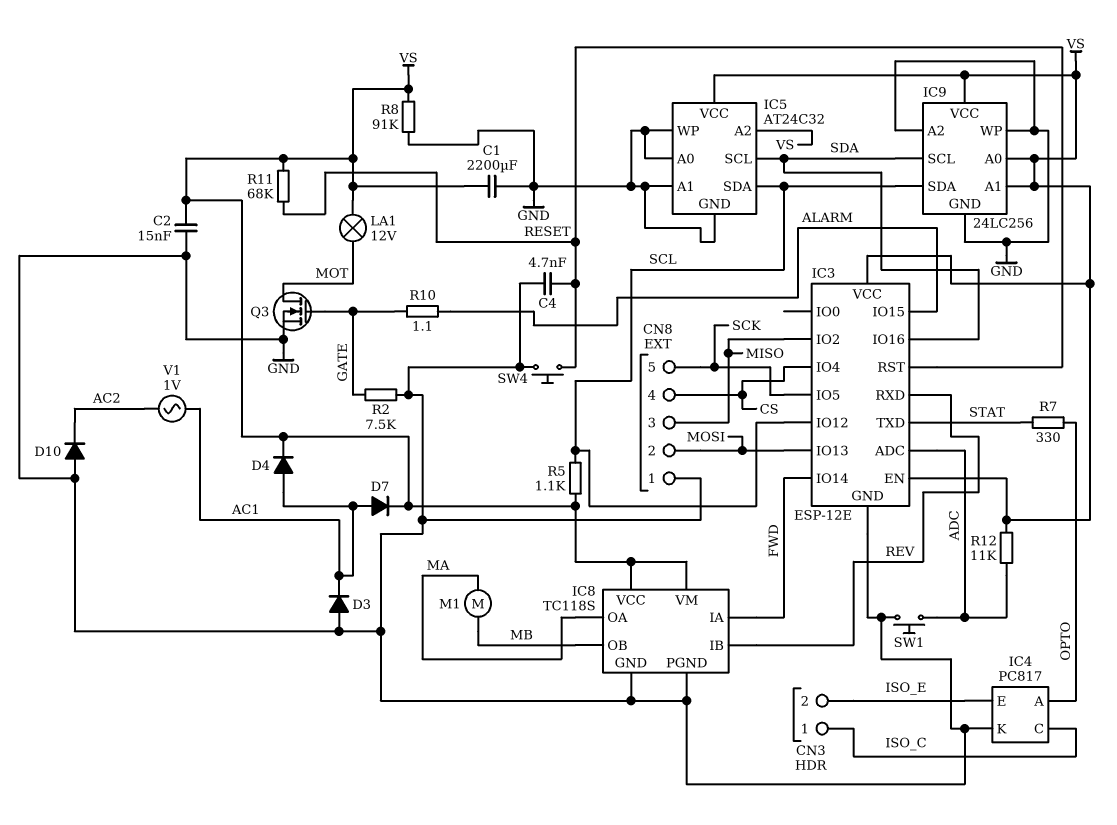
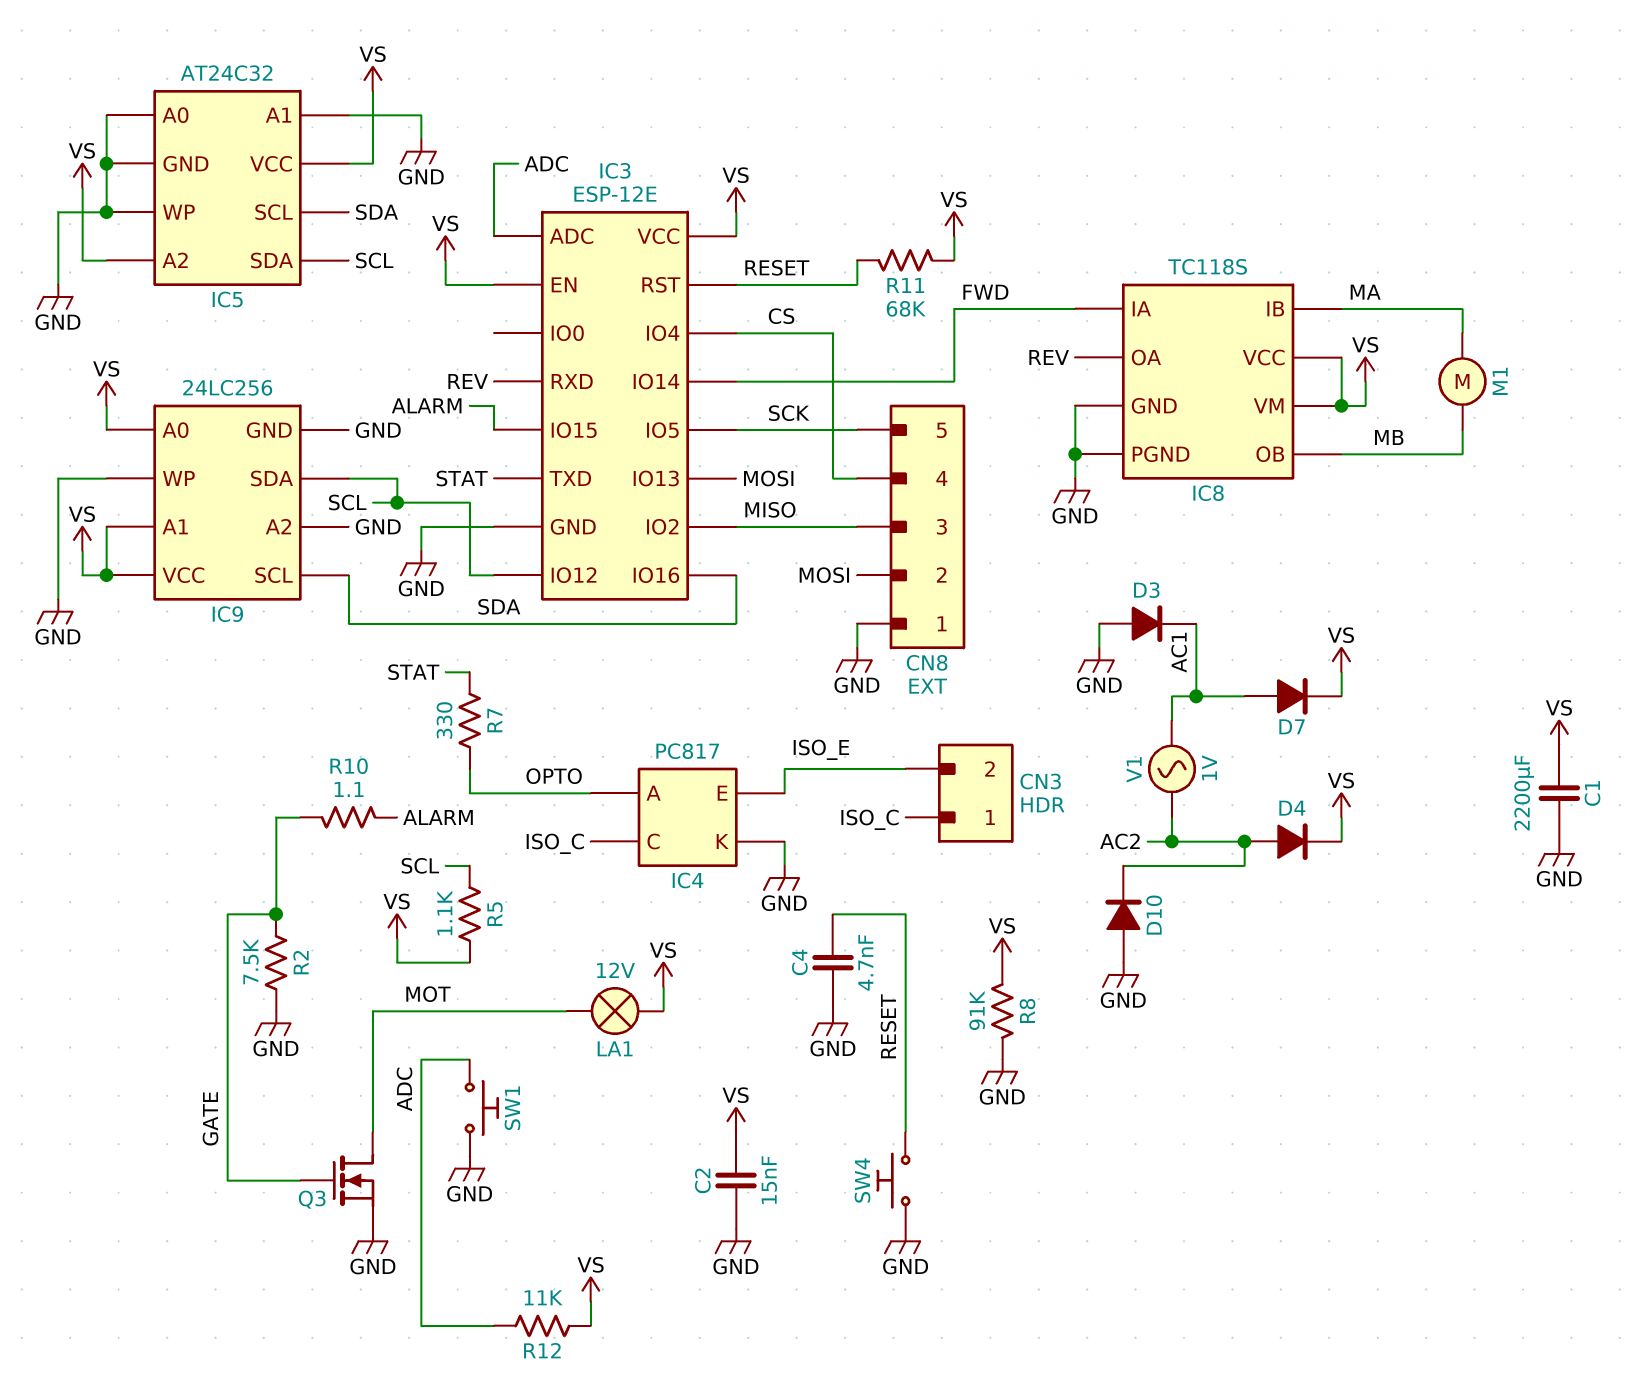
D4: diode (A AC1, K VS) -> diode (A AC2, K VS)
IC8 pin IB: REV -> MA
IC8 pin OA: MA -> REV

